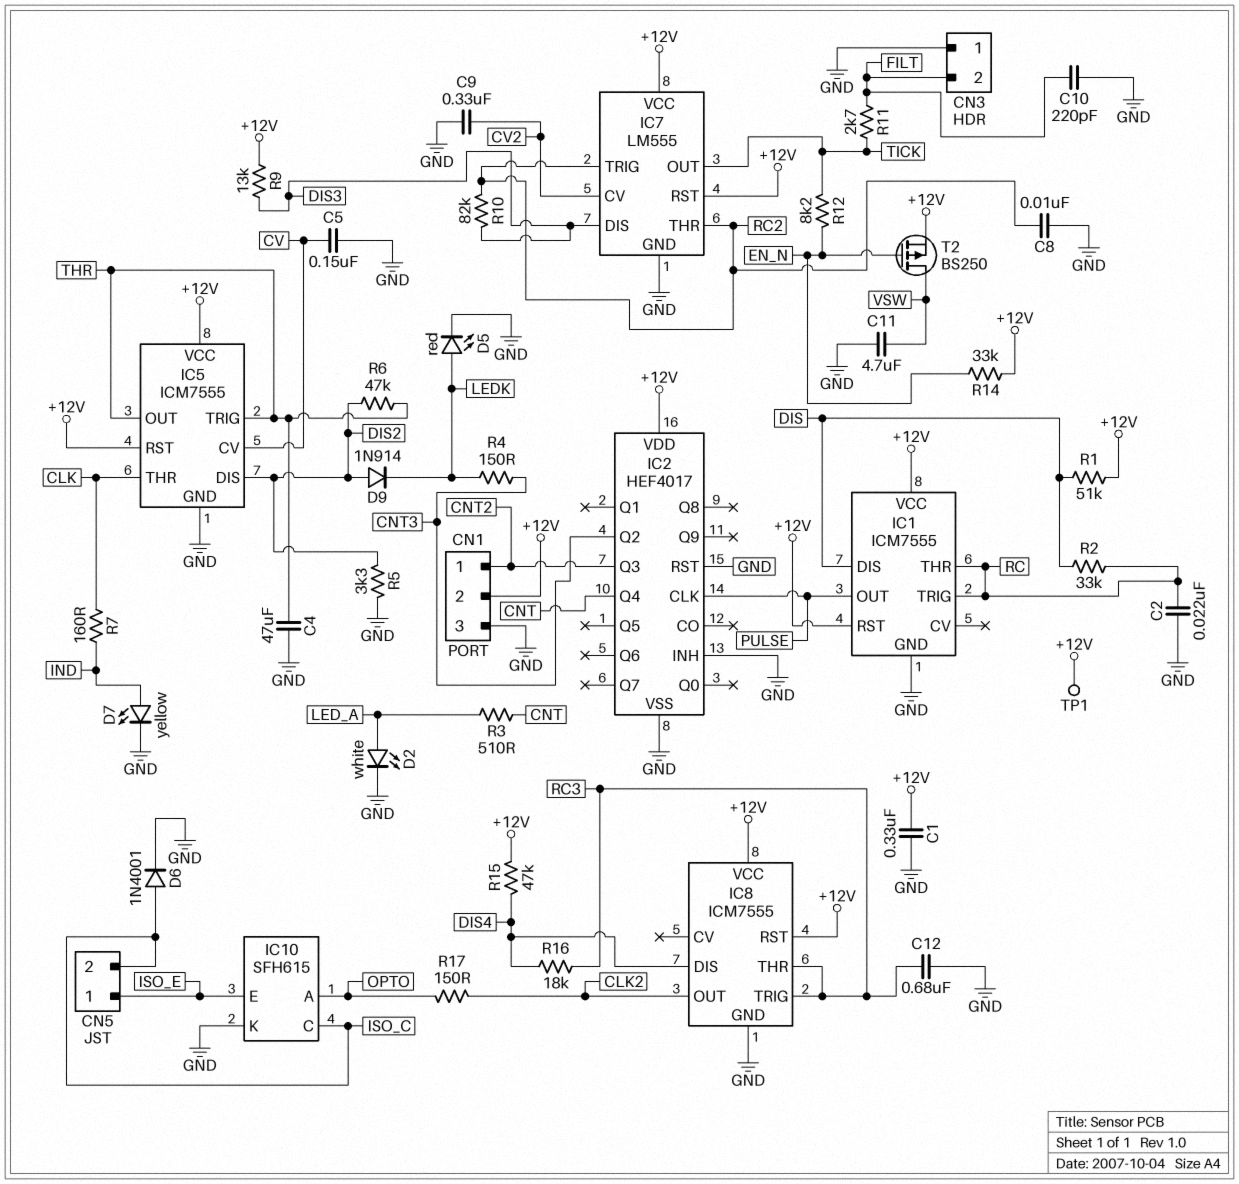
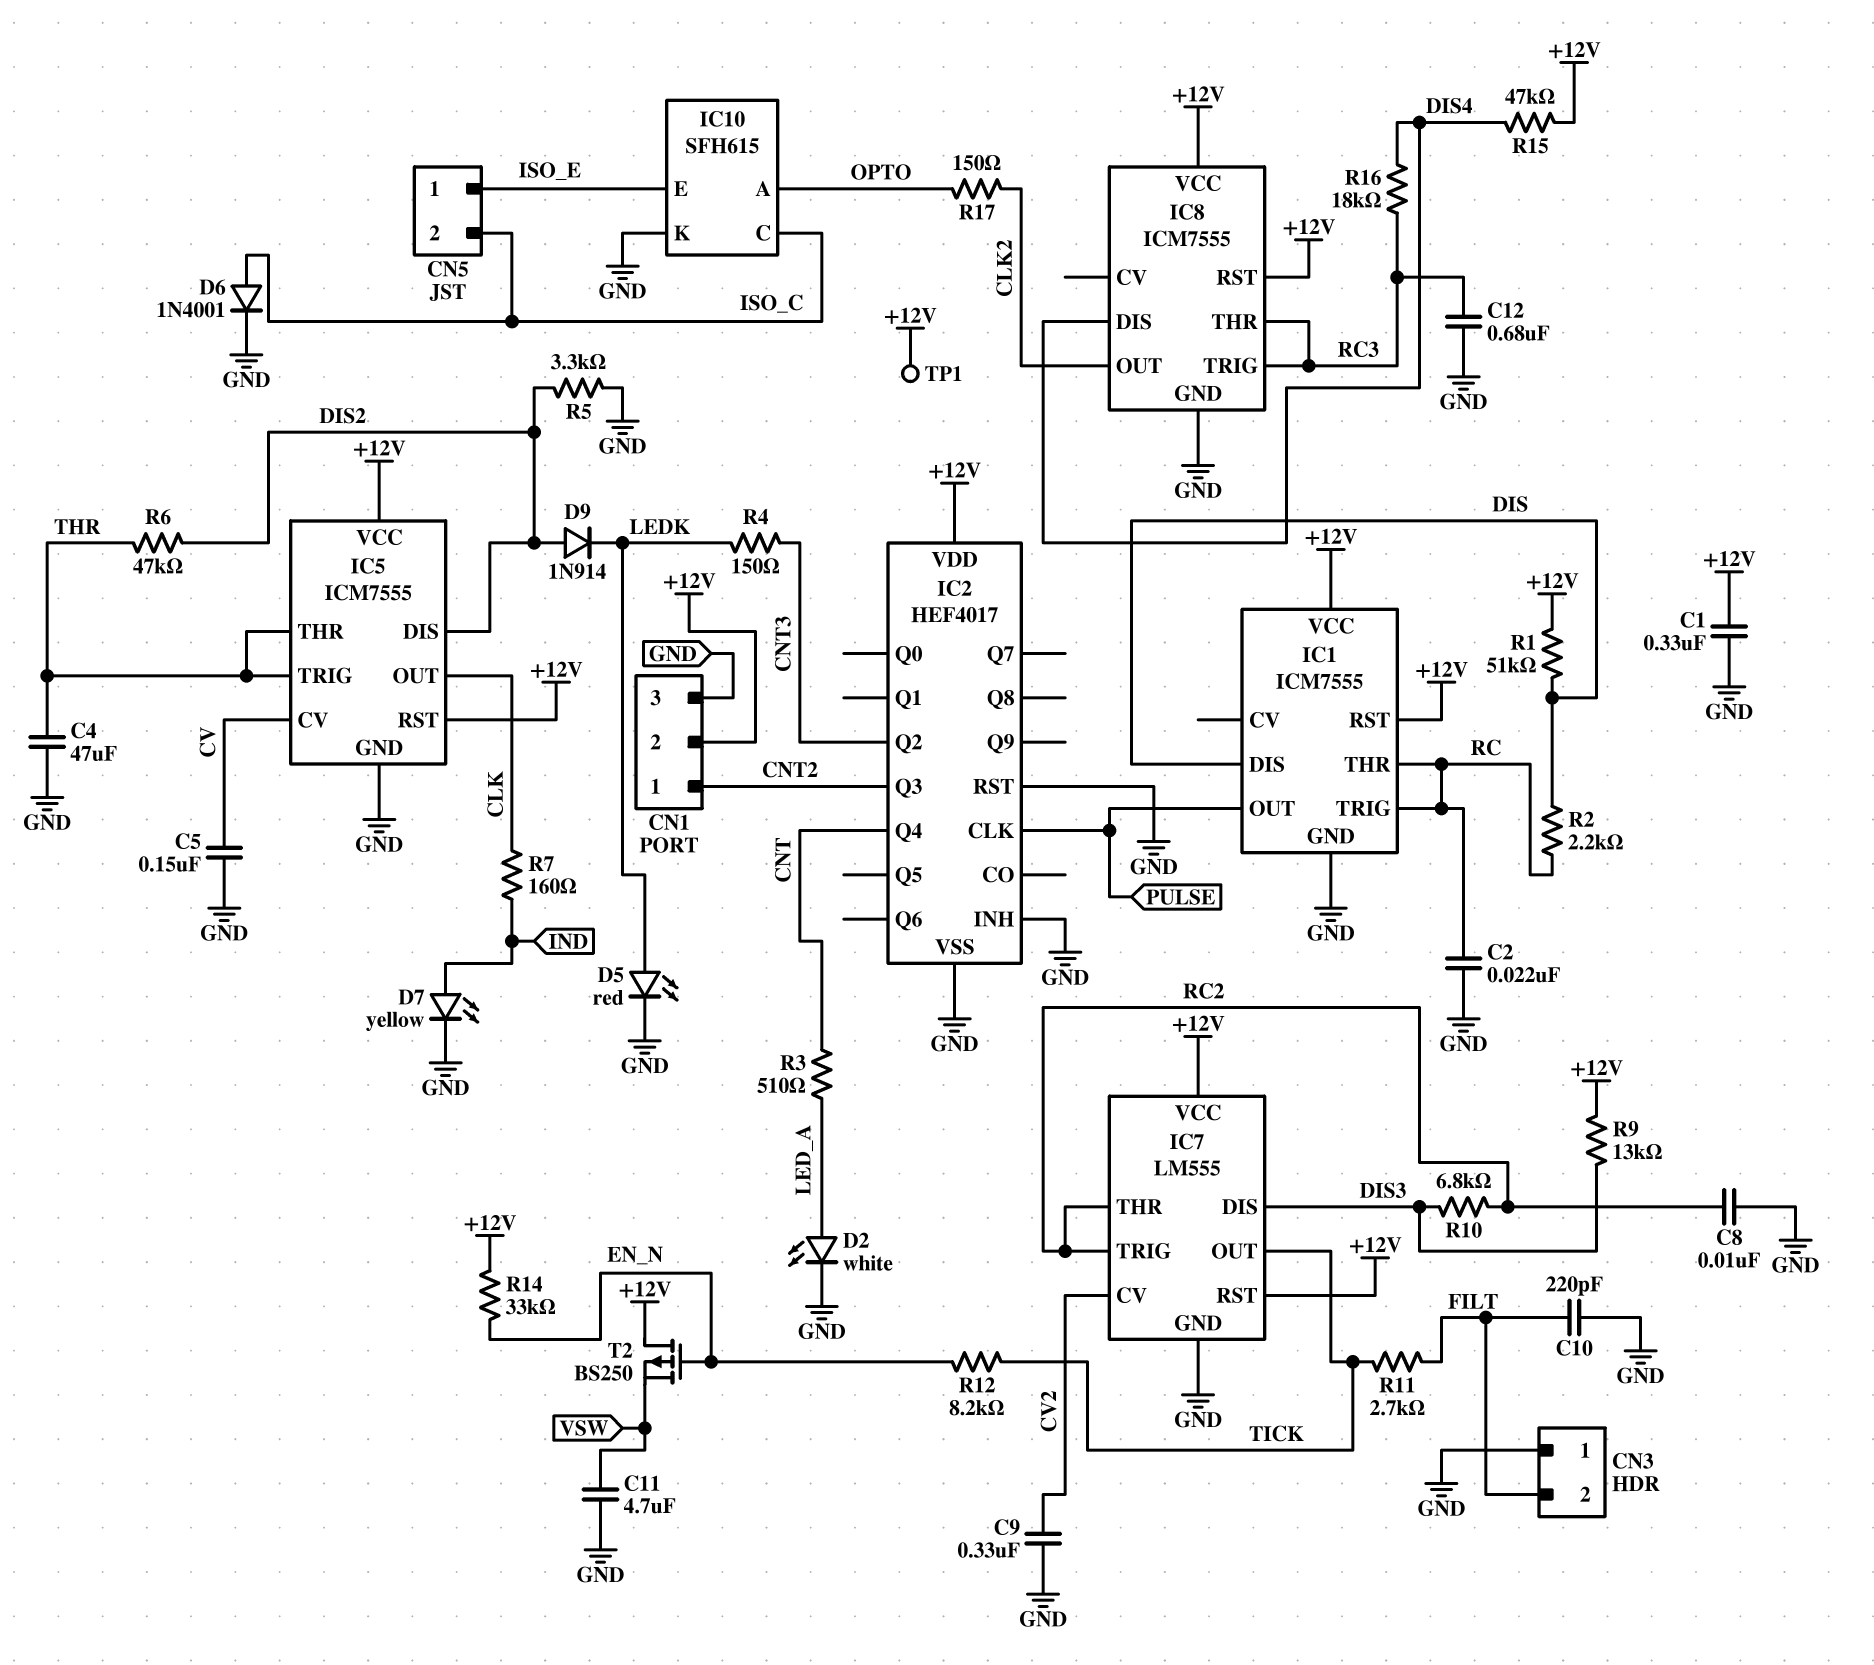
IC5 pin OUT: THR -> CLK
IC5 pin THR: CLK -> THR
R2: 33k (DIS, RC) -> 2.2k (DIS, RC)
R10: 82k (DIS3, RC2) -> 6.8k (DIS3, RC2)
T2: PMOS BS250 (G EN_N, D VSW, S +12V) -> PMOS BS250 (G EN_N, D +12V, S VSW)

